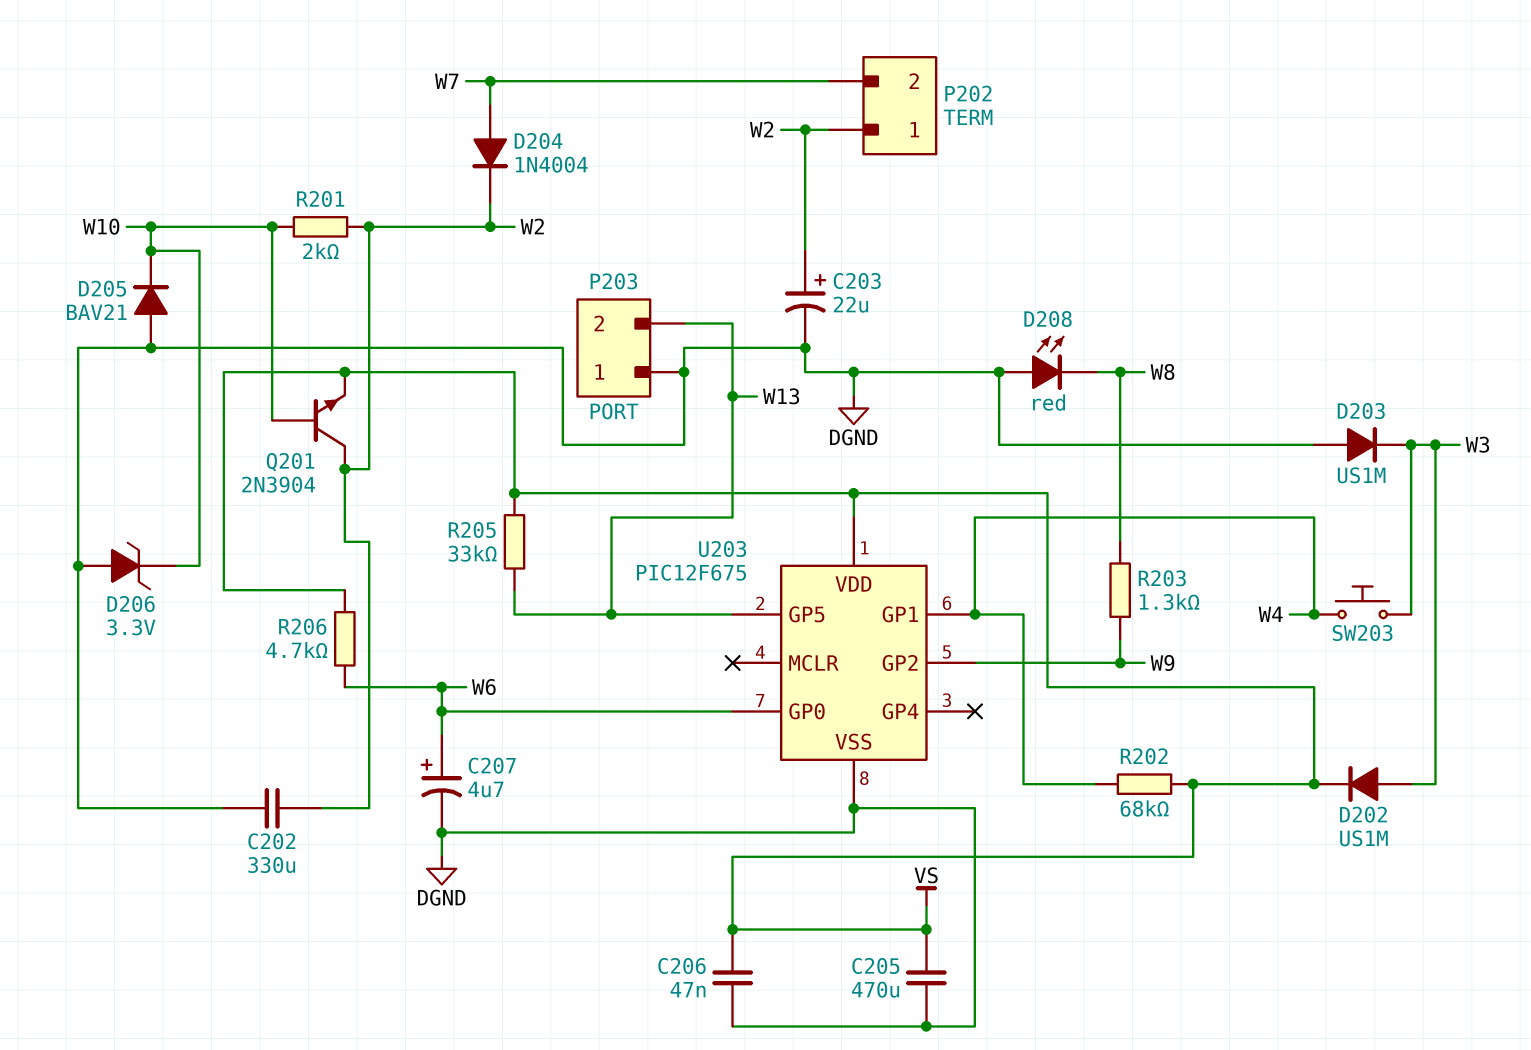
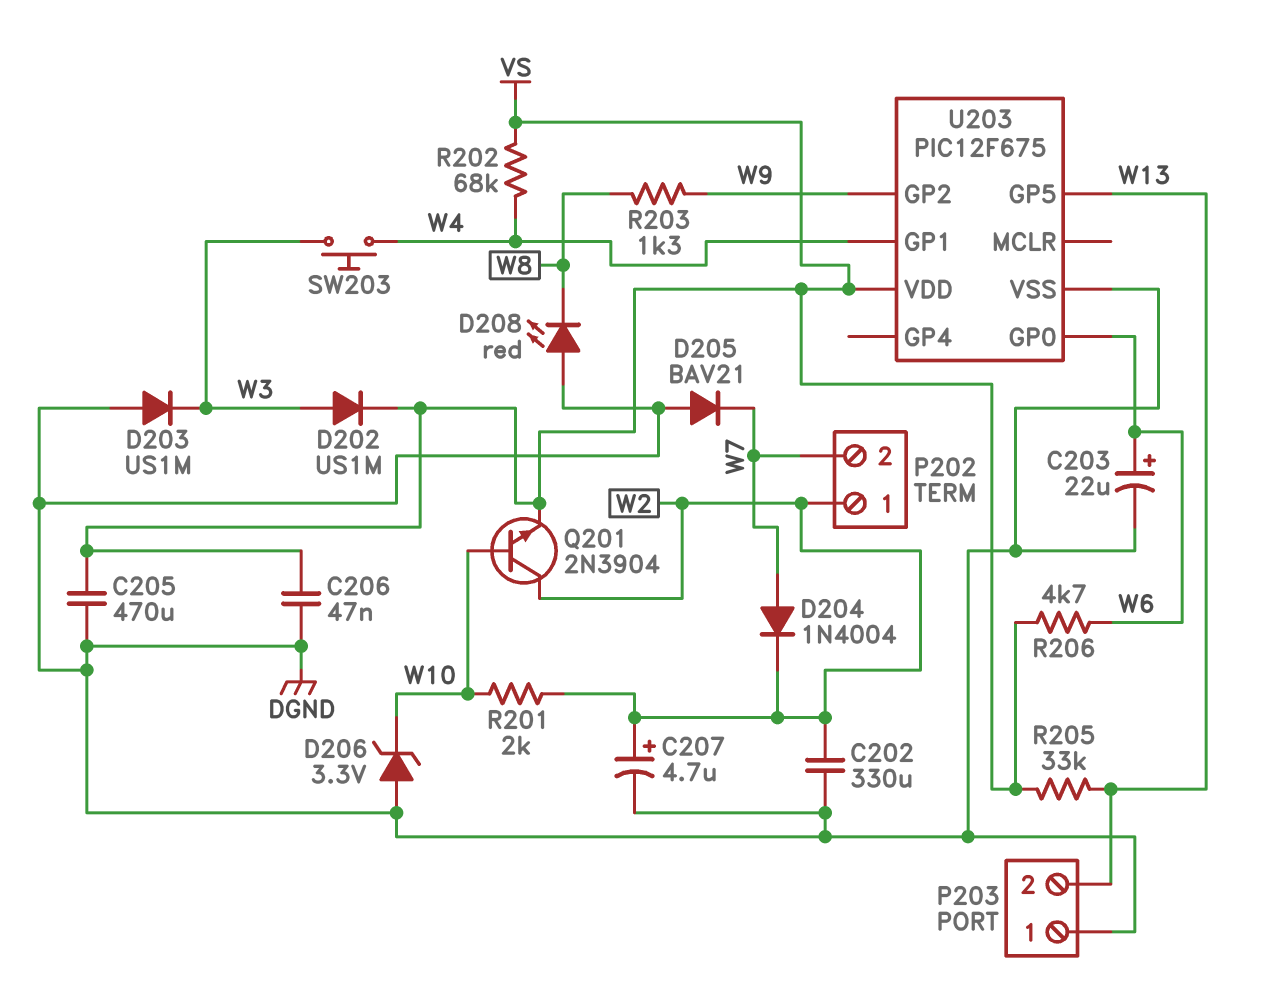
C203: 22uF (plus W2, minus DGND) -> 22uF (plus W6, minus DGND)
C207: 4.7uF (plus W6, minus DGND) -> 4.7uF (plus W2, minus DGND)
D205: diode BAV21 (A DGND, K W10) -> diode BAV21 (A DGND, K W7)

